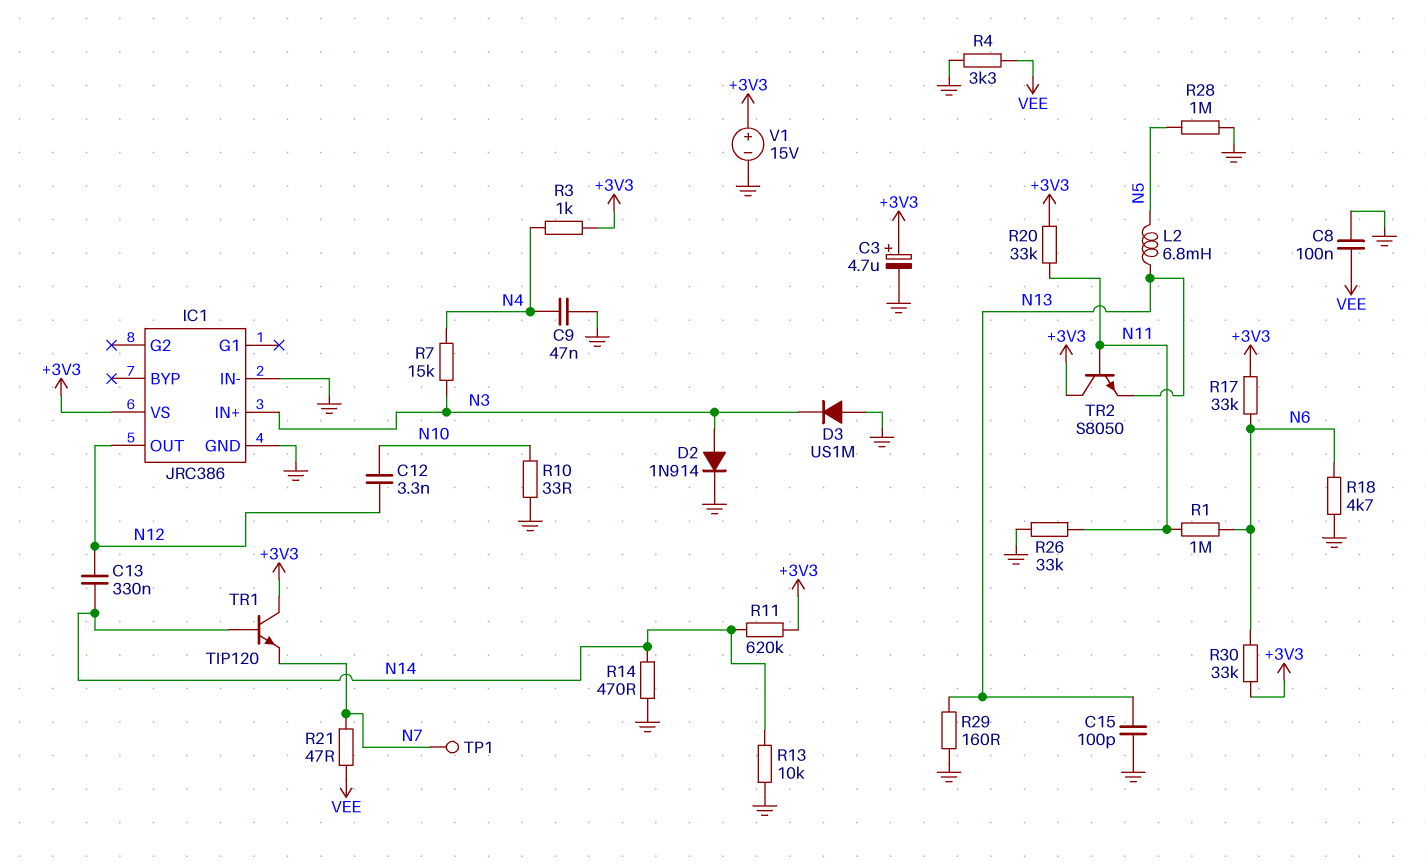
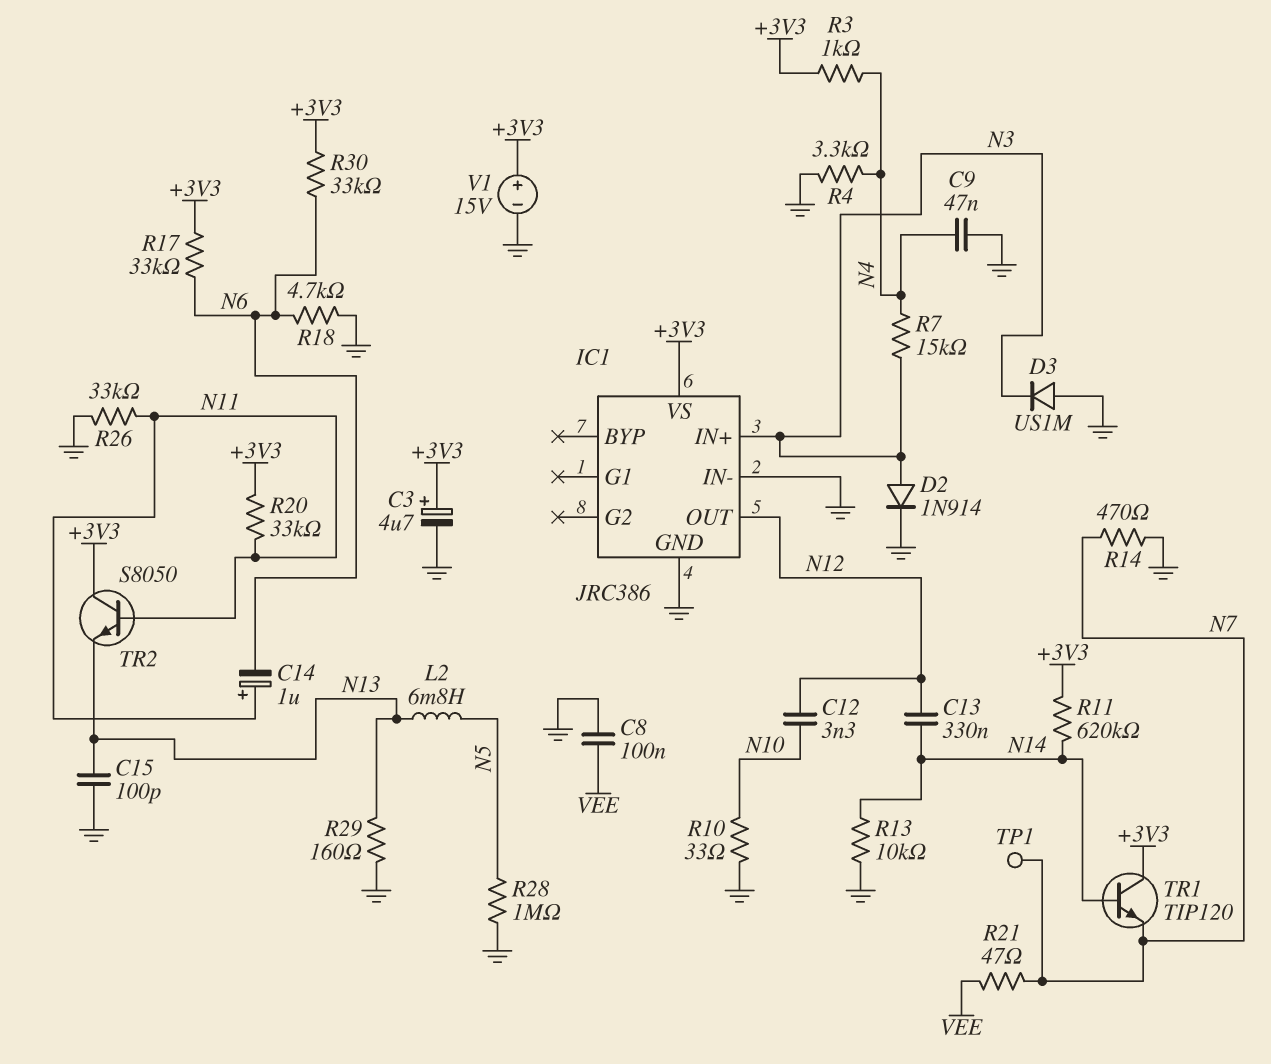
C14: none -> 1uF (plus N11, minus N6)
R1: 1M (N6, N11) -> none
R4: 3.3k (GND, VEE) -> 3.3k (GND, N4)
R14: 470 (GND, N14) -> 470 (GND, N7)

